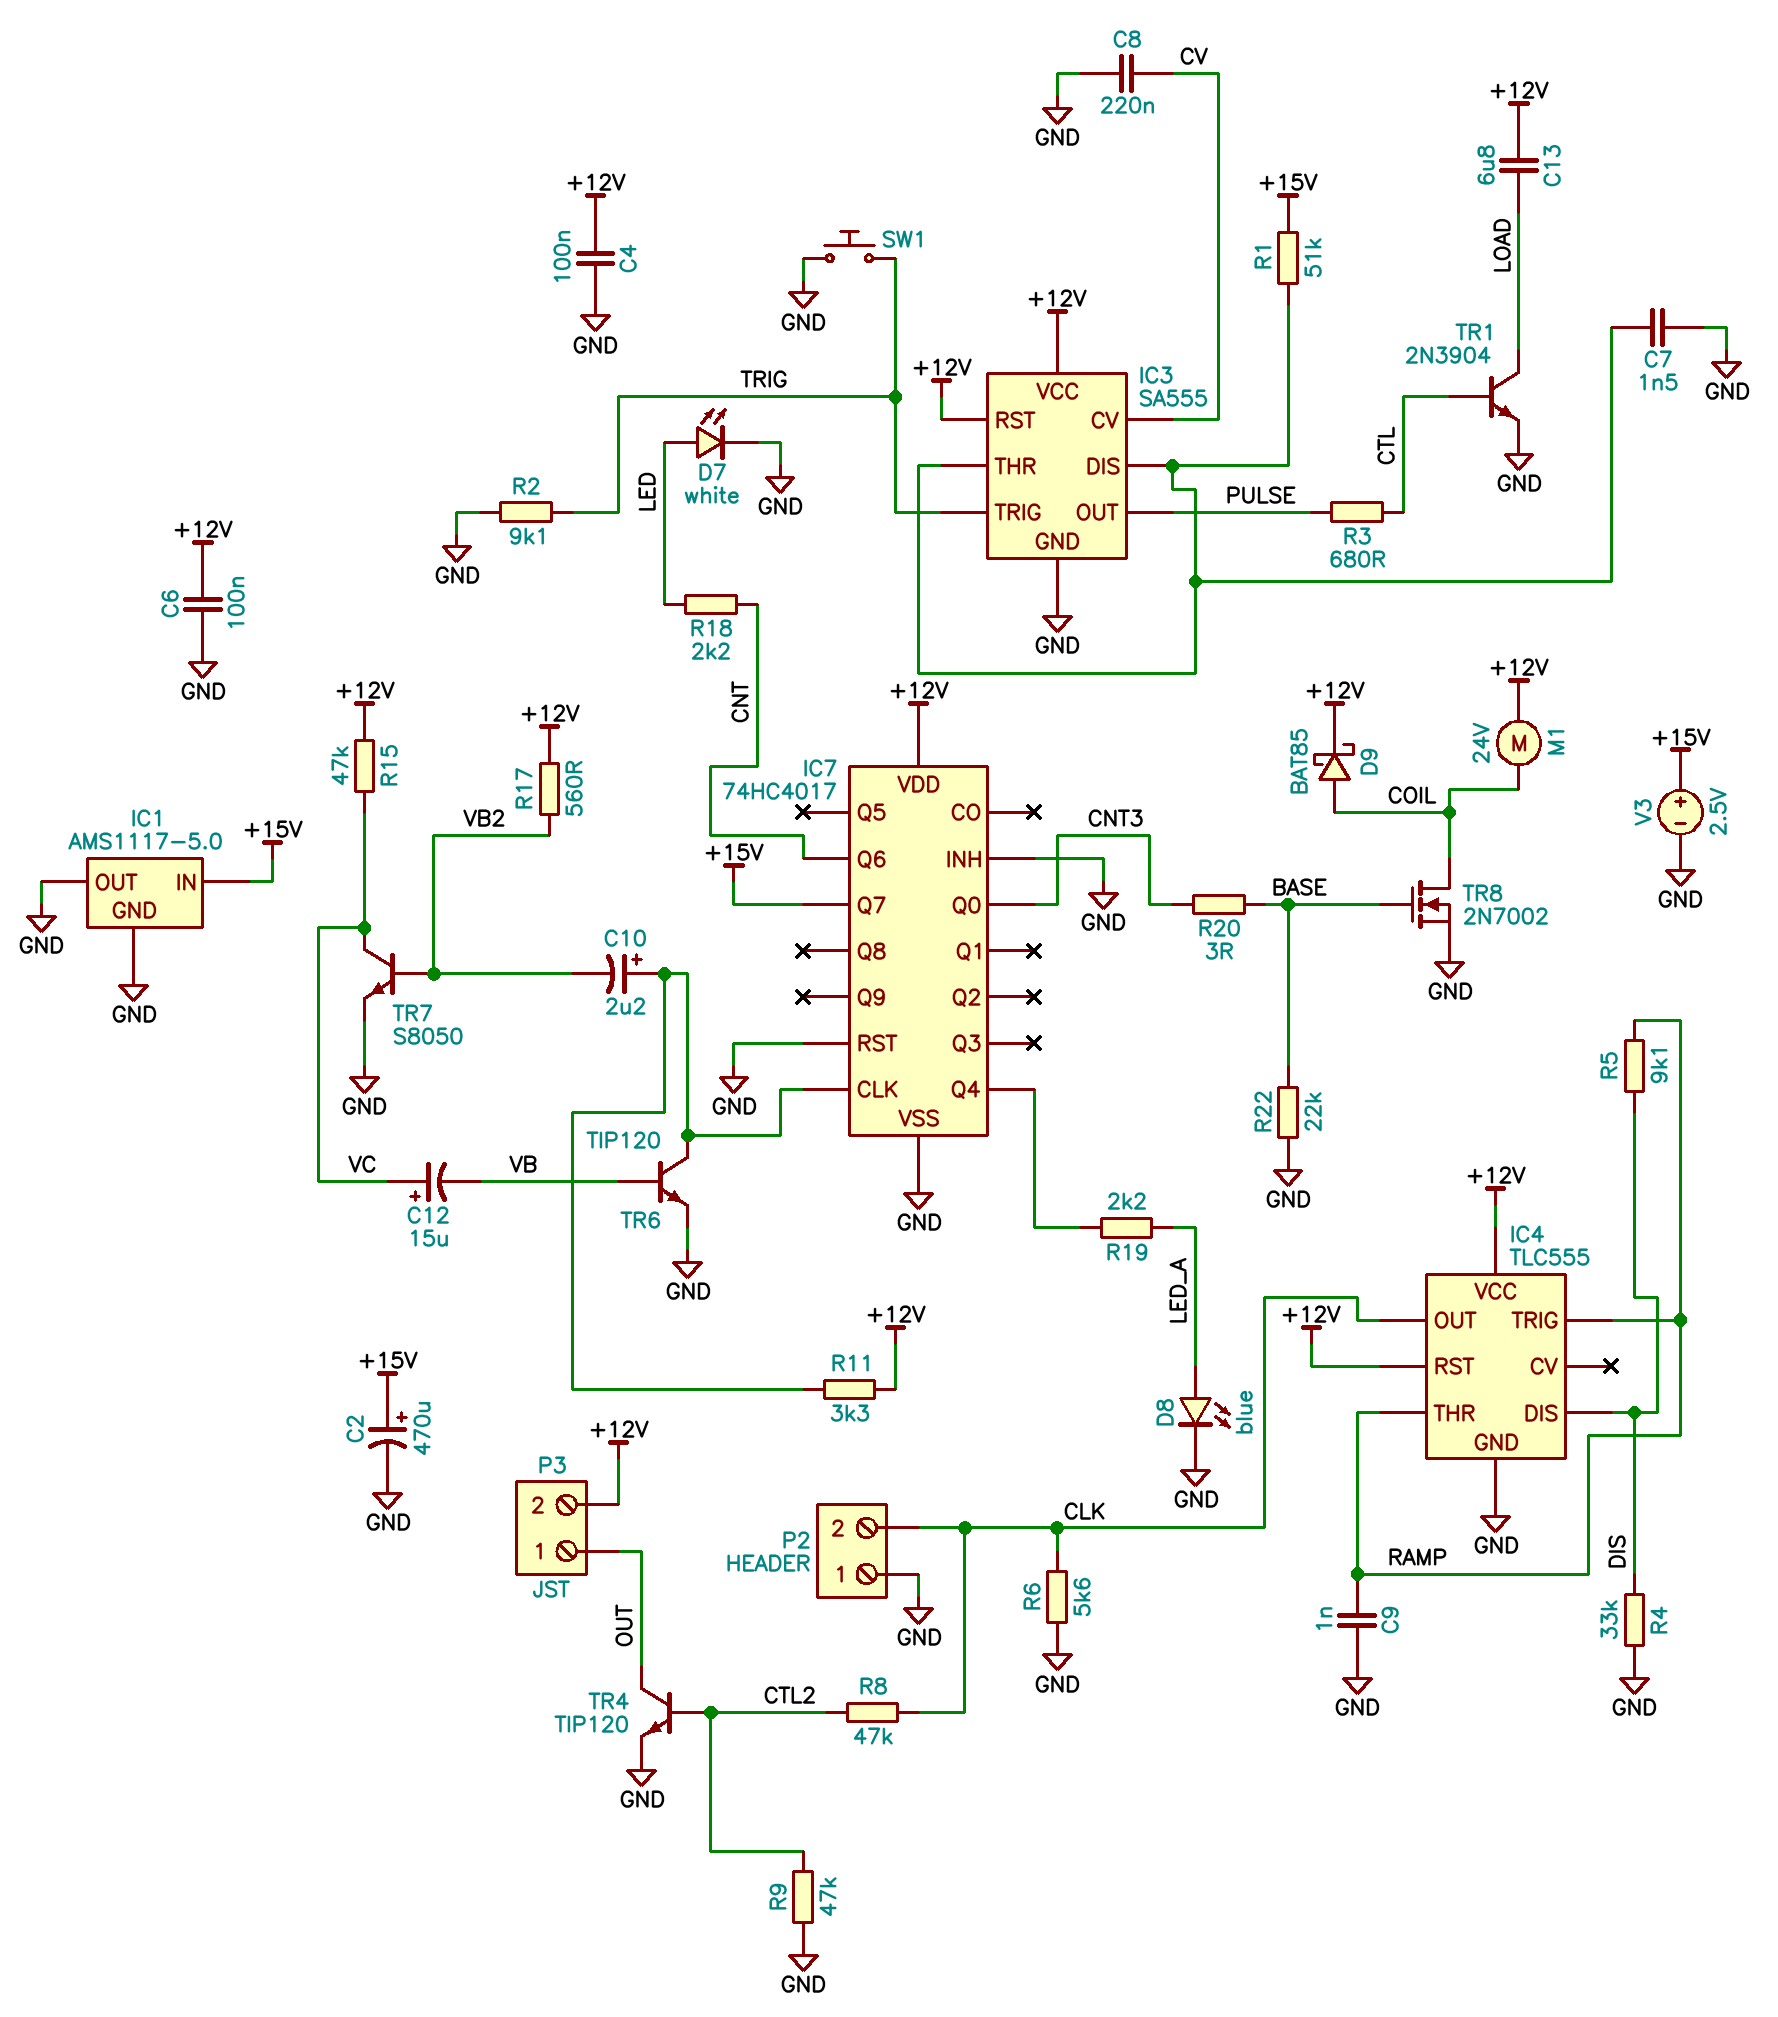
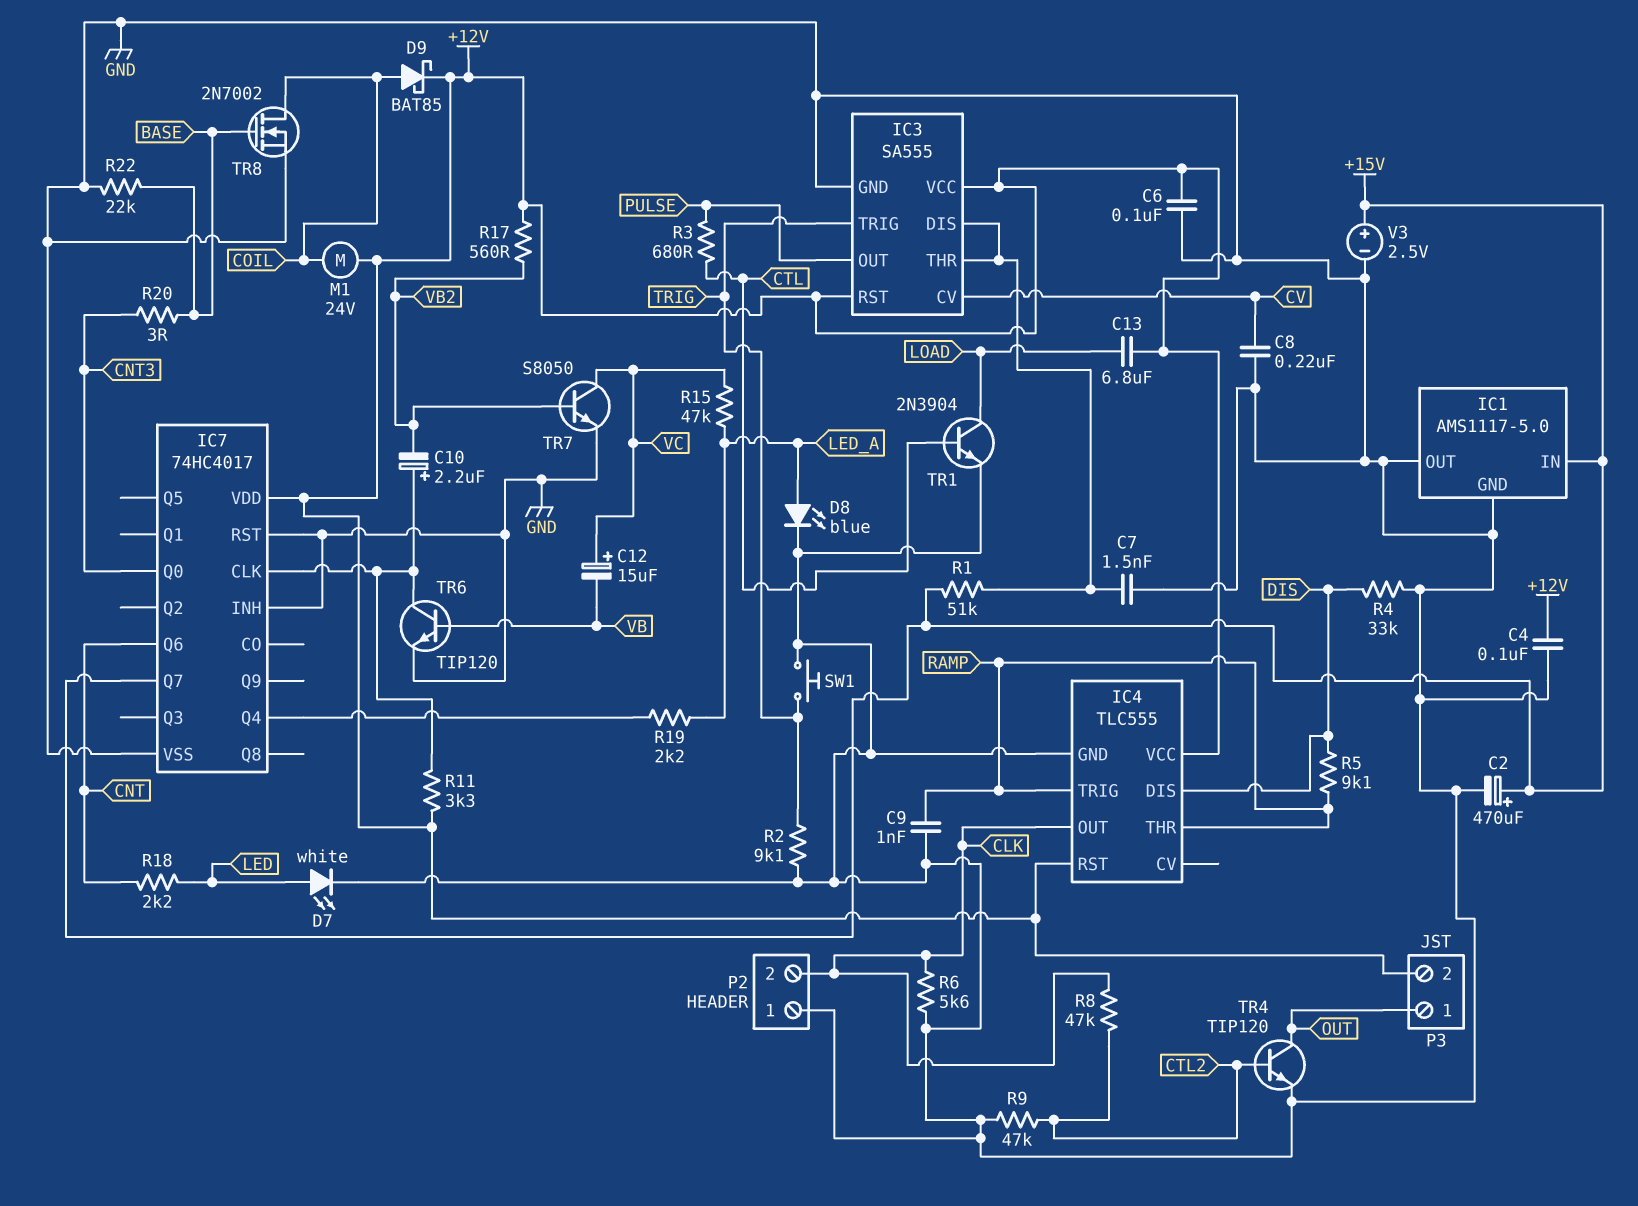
R15: 47k (+12V, VC) -> 47k (LED_A, VC)

